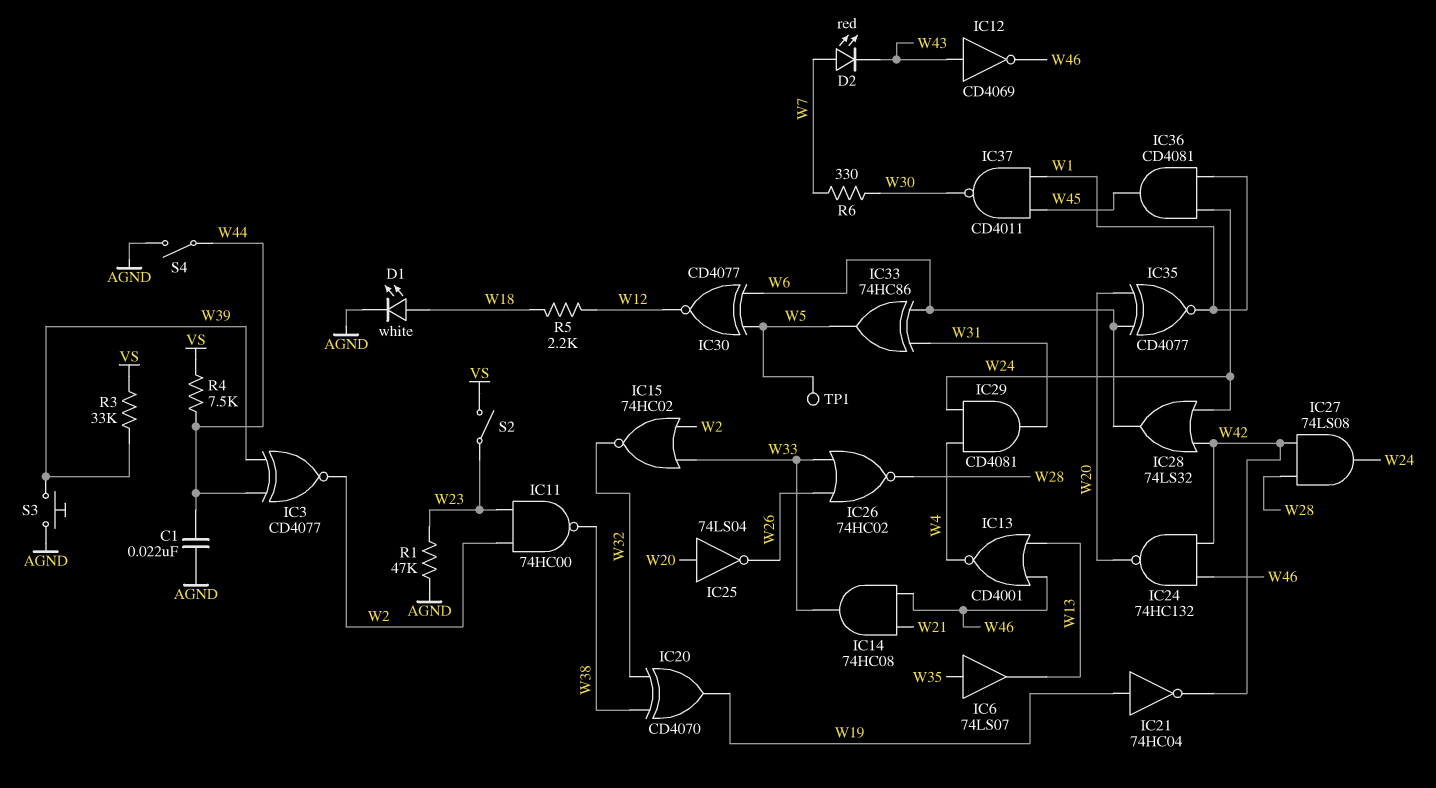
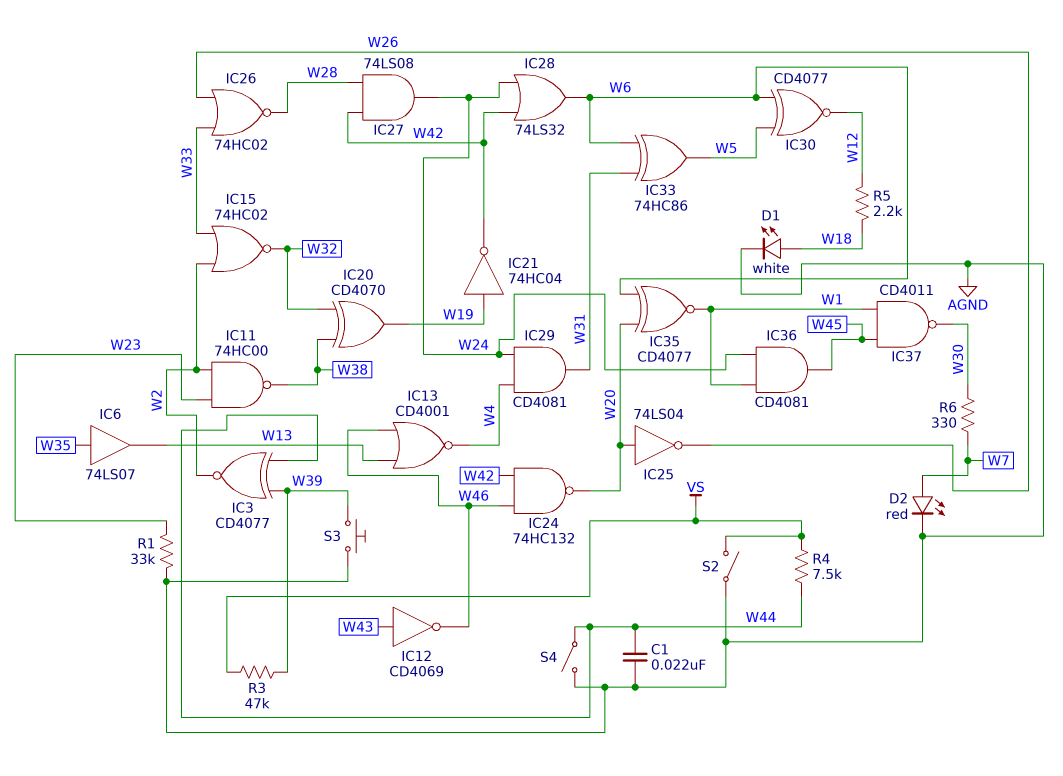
D2: LED red (A W7, K W43) -> LED red (A W7, K AGND)
IC14: AND 74HC08 (in W21, in W46, out W33) -> none
R1: 47k (AGND, W23) -> 33k (AGND, W23)
R3: 33k (VS, W39) -> 47k (VS, W39)
S2: switch (VS, W23) -> switch (AGND, VS)
TP1: test point (W5) -> none

